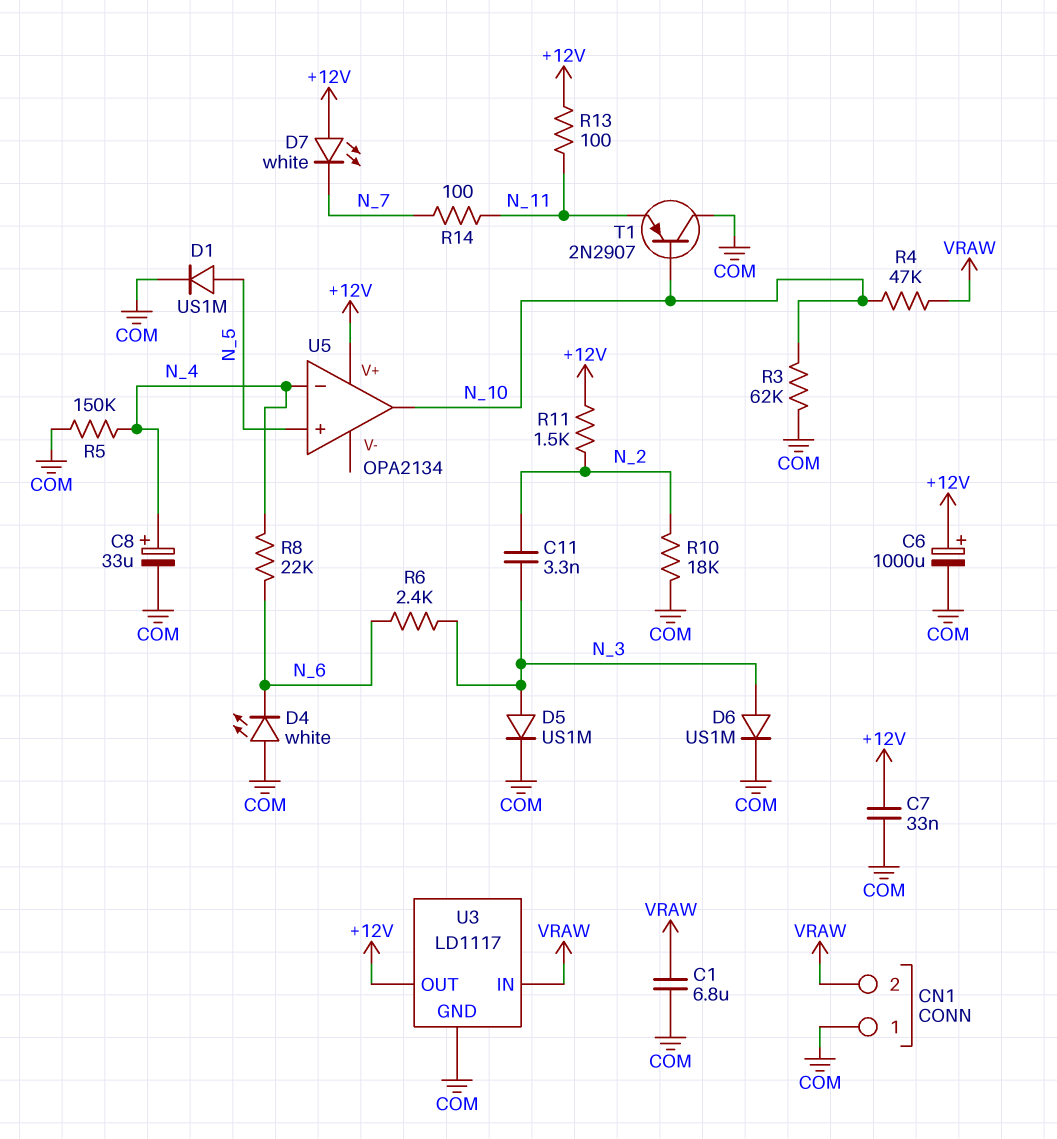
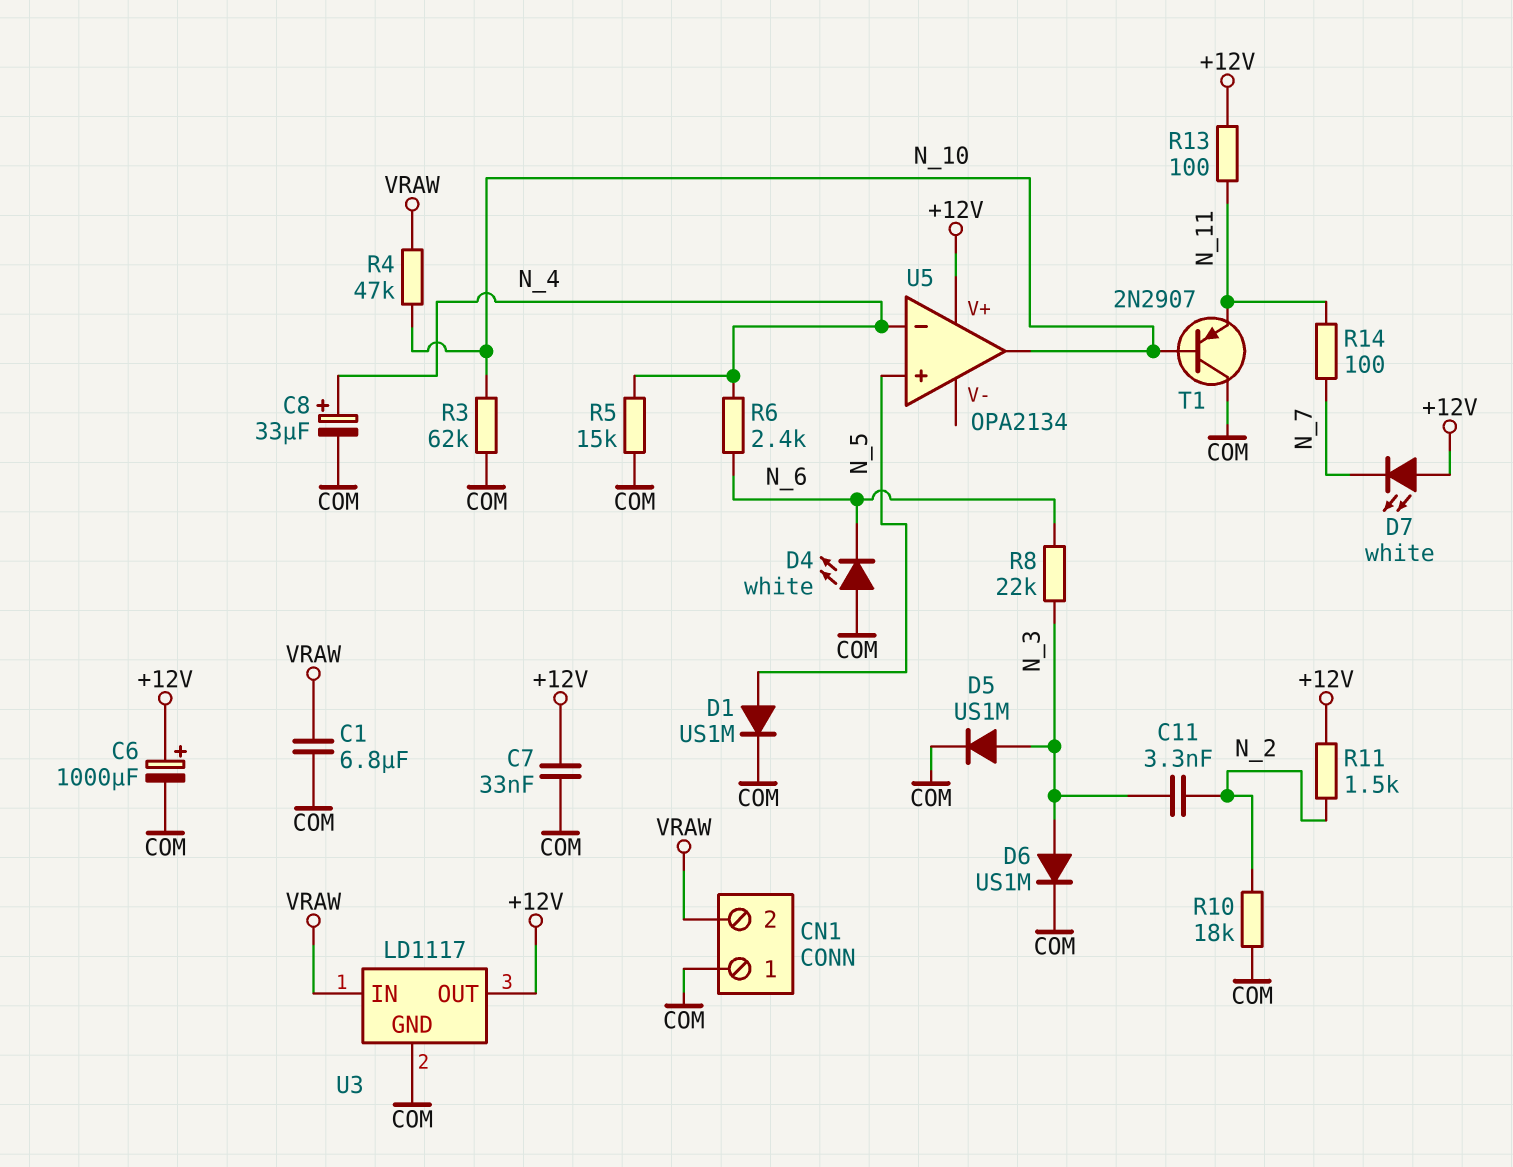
R5: 150k (COM, N_4) -> 15k (COM, N_4)
R6: 2.4k (N_3, N_6) -> 2.4k (N_4, N_6)
R8: 22k (N_4, N_6) -> 22k (N_3, N_6)

